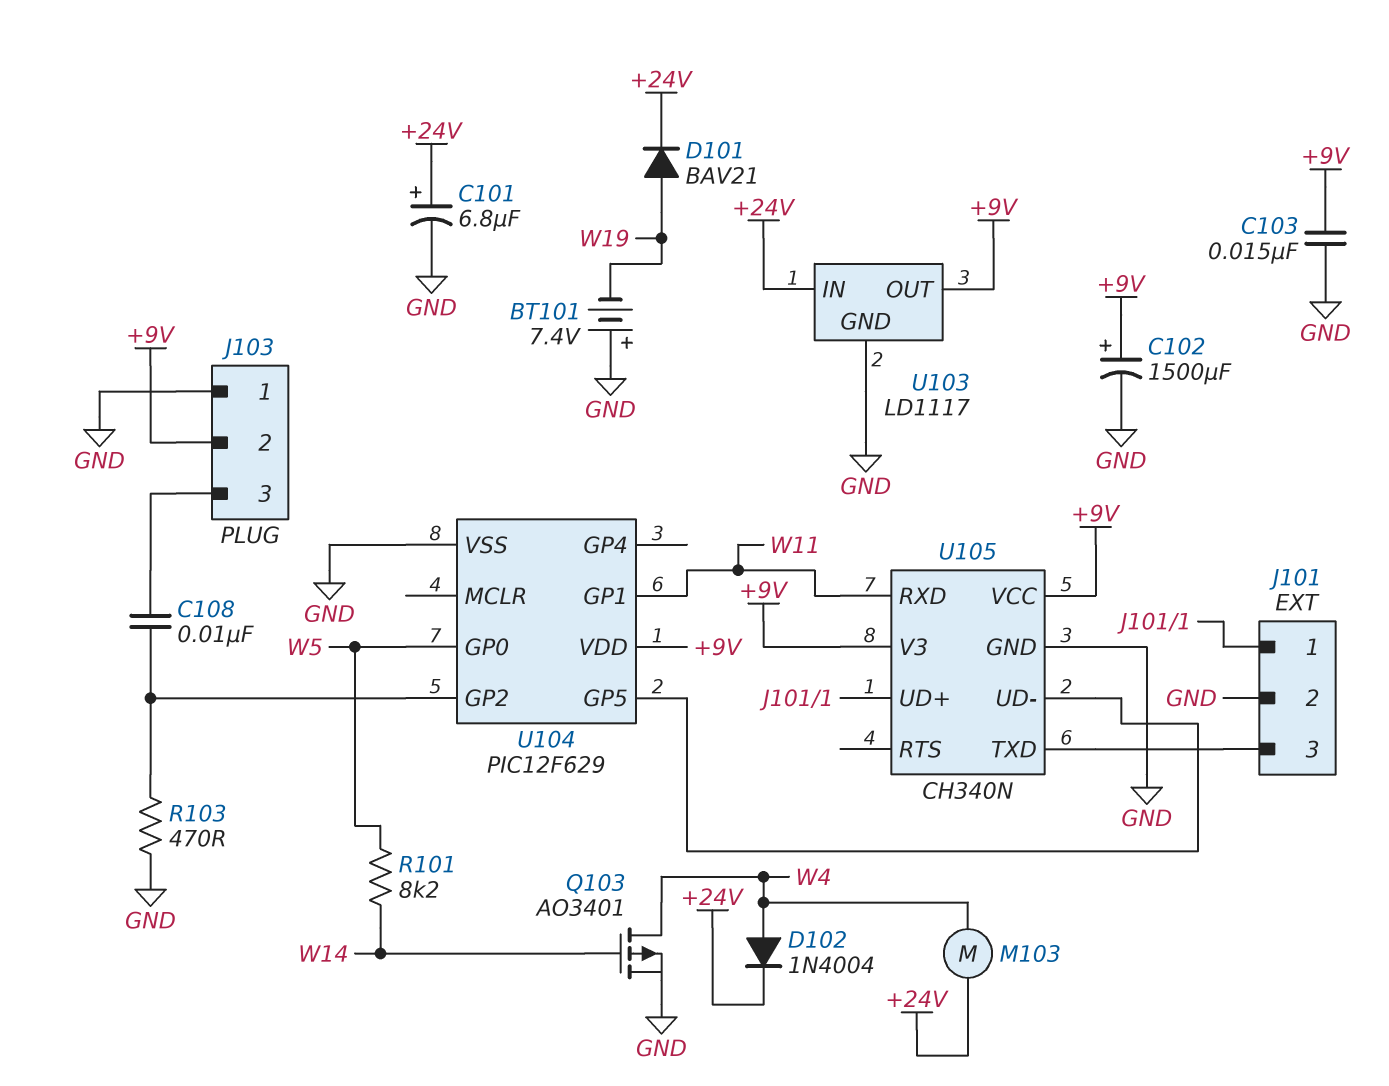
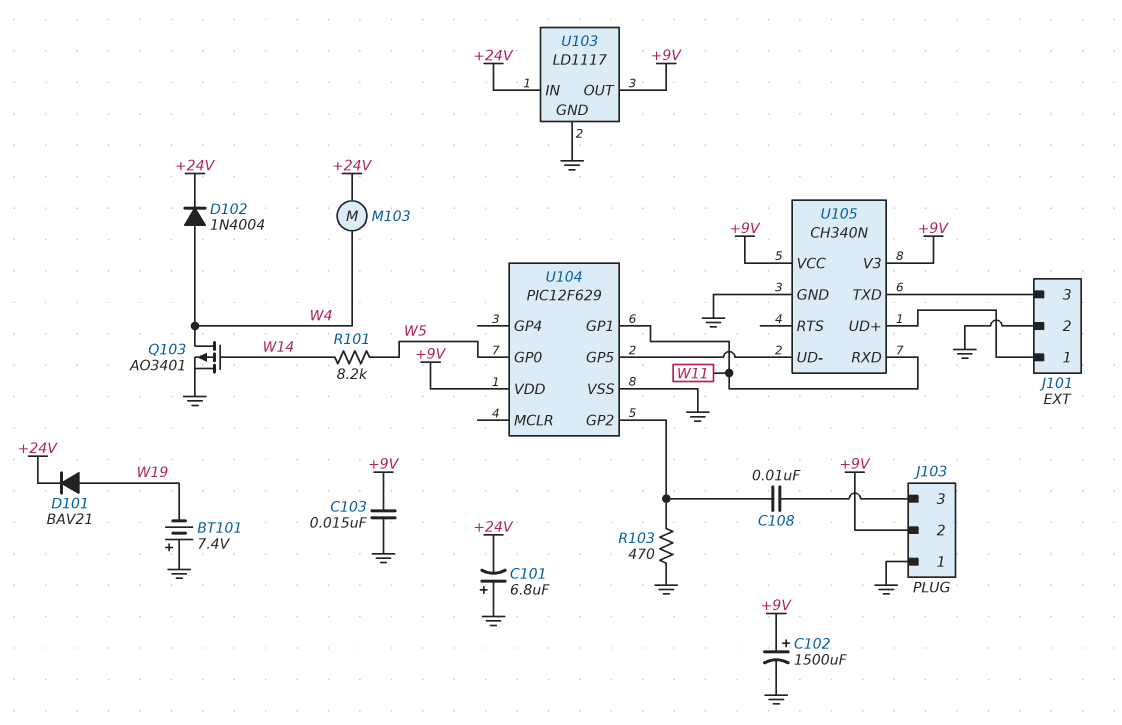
C101: 6.8uF (plus +24V, minus GND) -> 6.8uF (plus GND, minus +24V)

